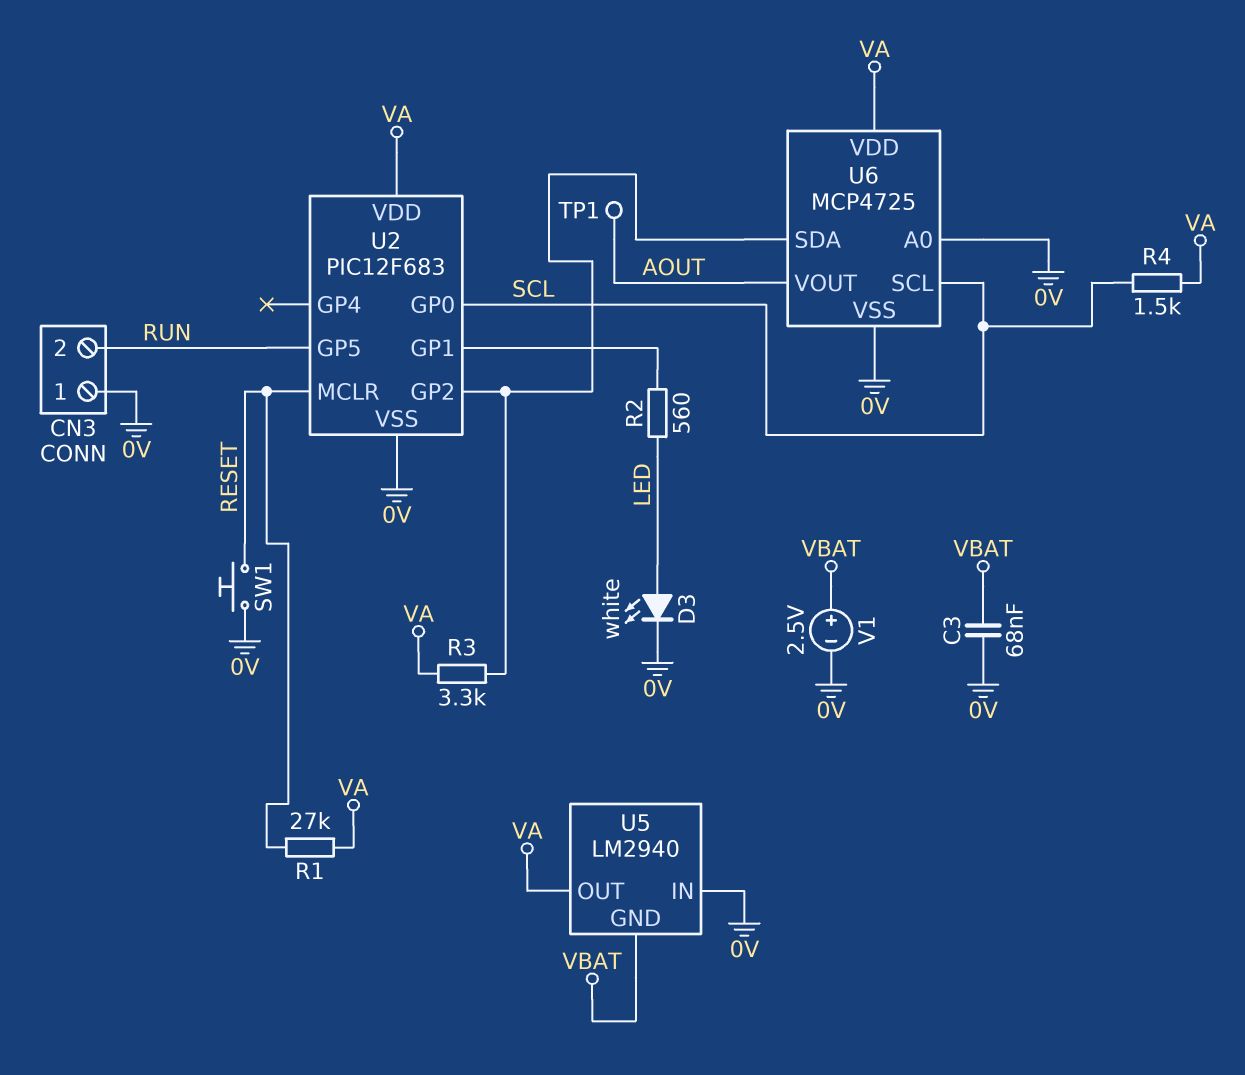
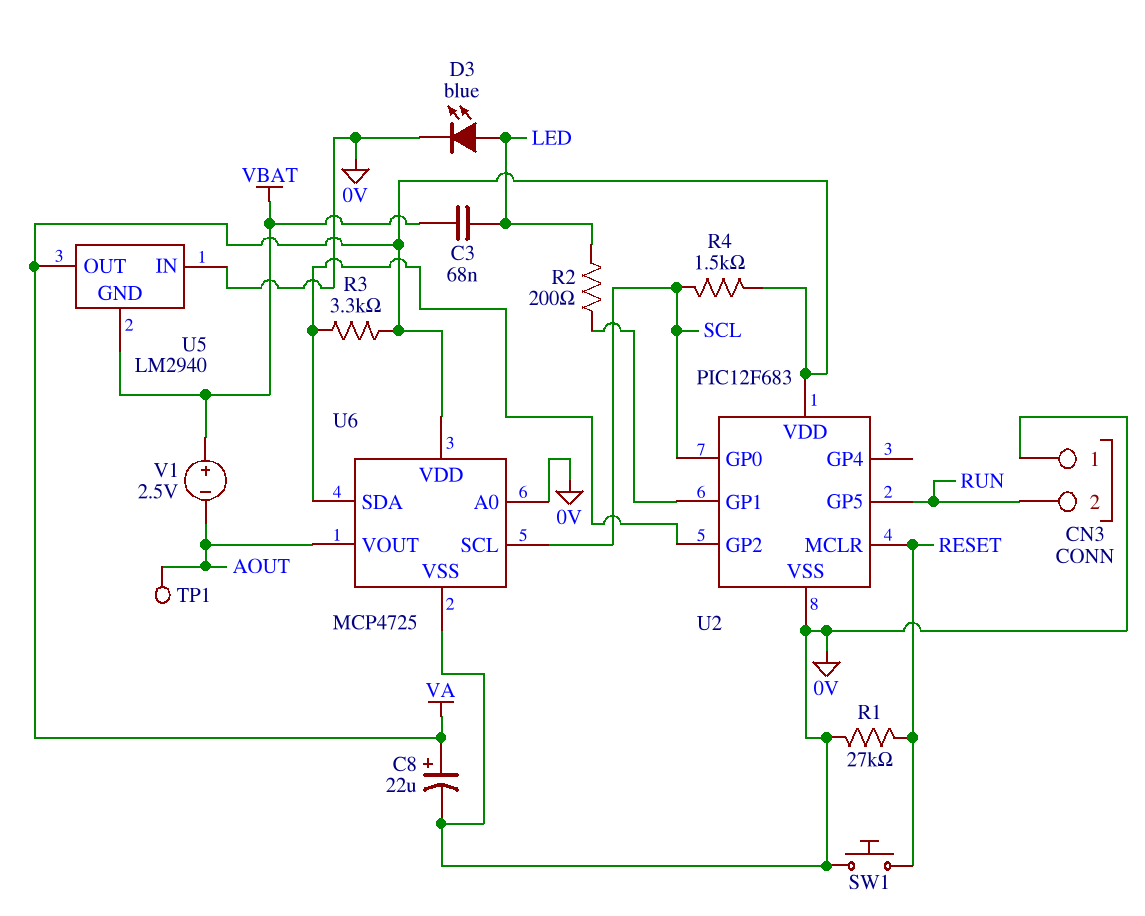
C3: 68nF (0V, VBAT) -> 68nF (LED, VBAT)
C8: none -> 22uF (plus VA, minus 0V)
D3: LED white (A LED, K 0V) -> LED blue (A LED, K 0V)
R1: 27k (RESET, VA) -> 27k (0V, RESET)
R2: 560 (LED, U2/GP1) -> 200 (LED, U2/GP1)
V1: 2.5V (plus VBAT, minus 0V) -> 2.5V (plus VBAT, minus AOUT)

